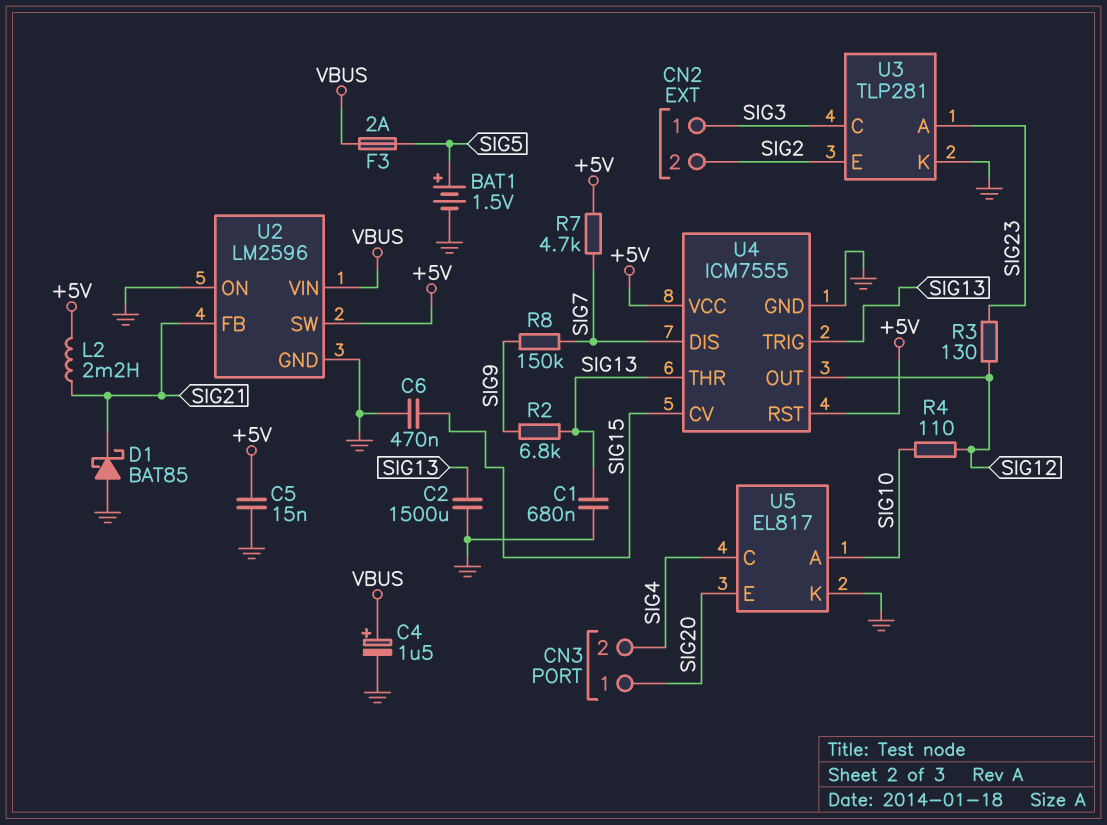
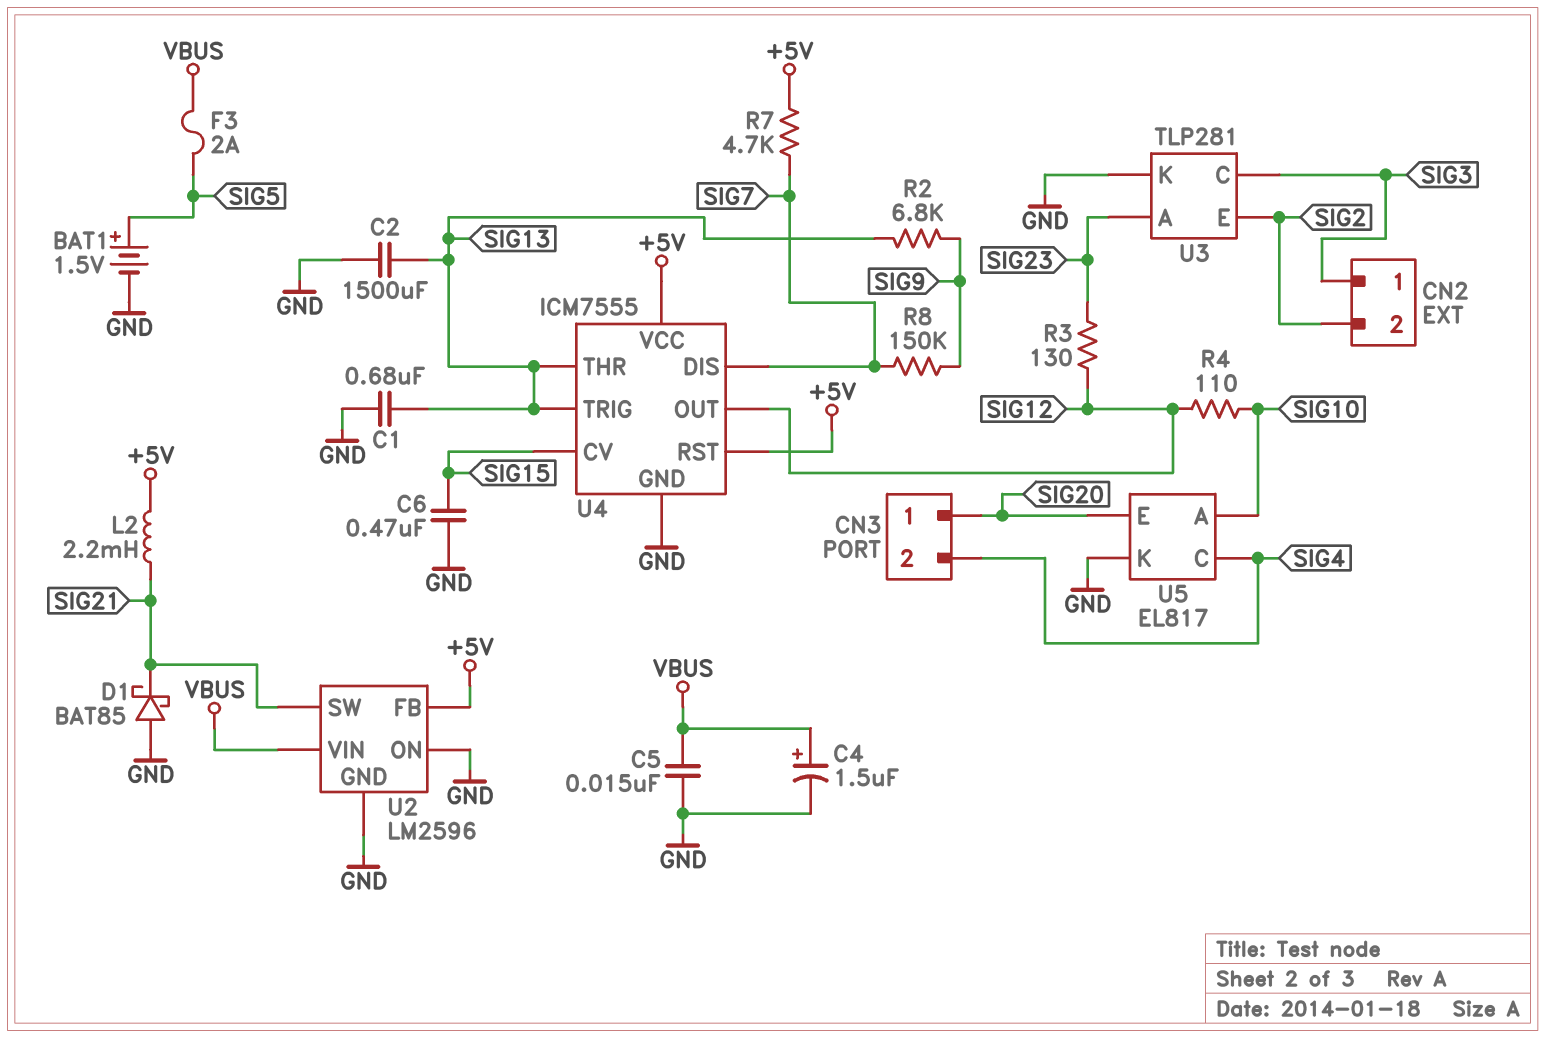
C5: 15nF (+5V, GND) -> 15nF (GND, VBUS)
U2 pin FB: SIG21 -> +5V
U2 pin SW: +5V -> SIG21

